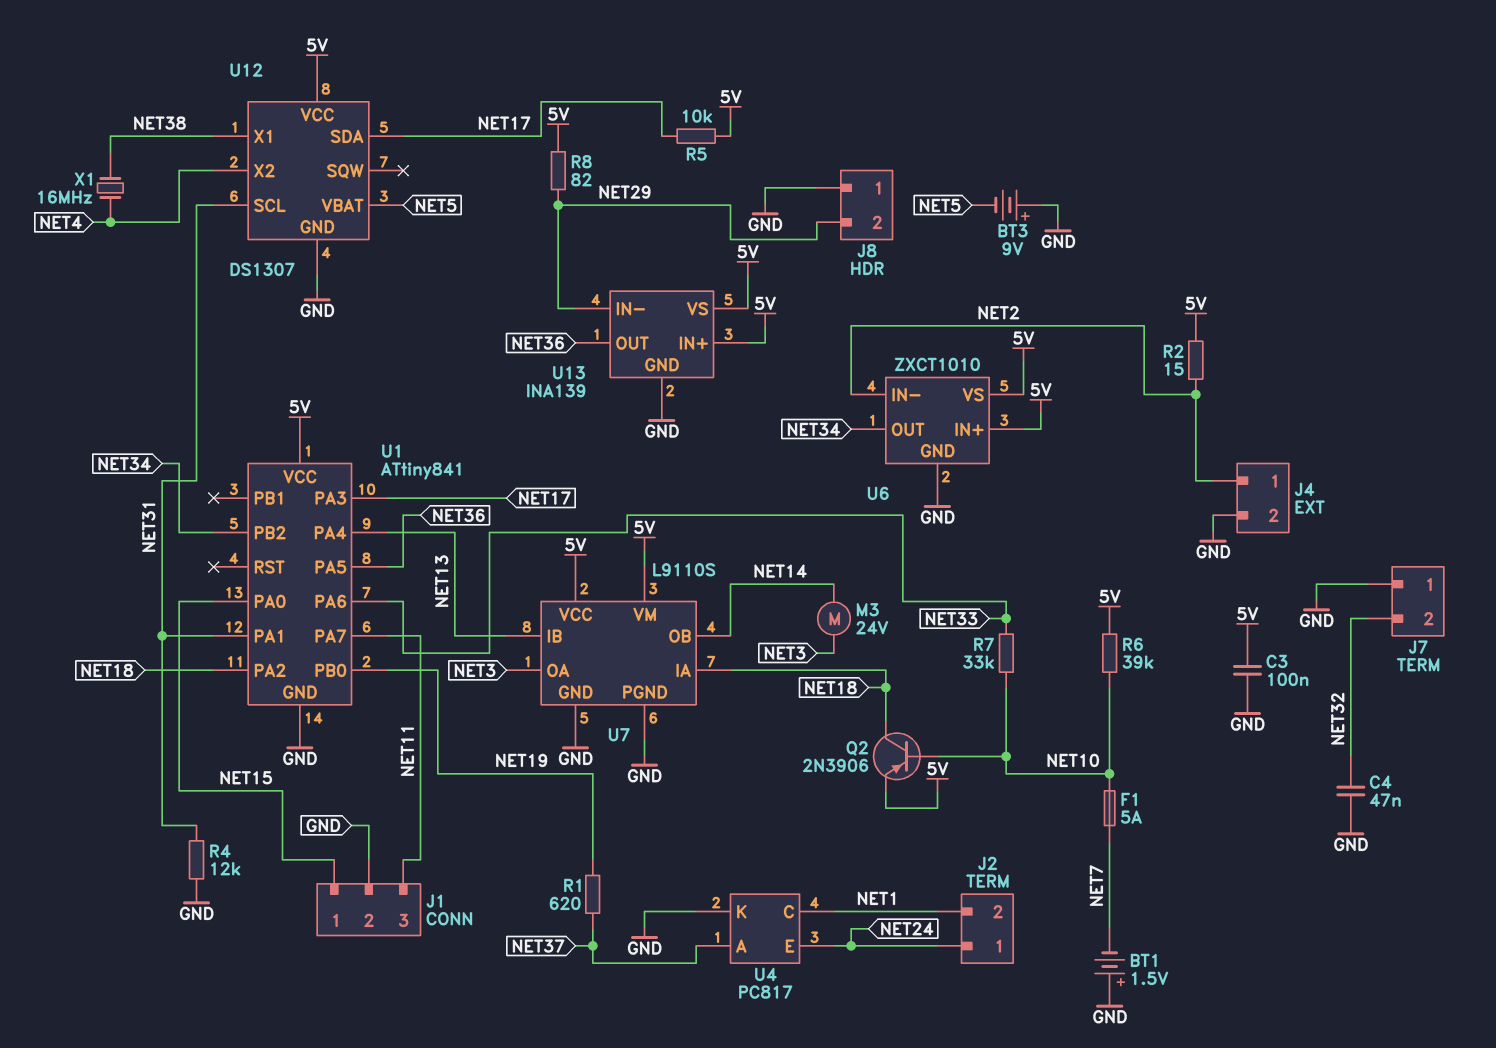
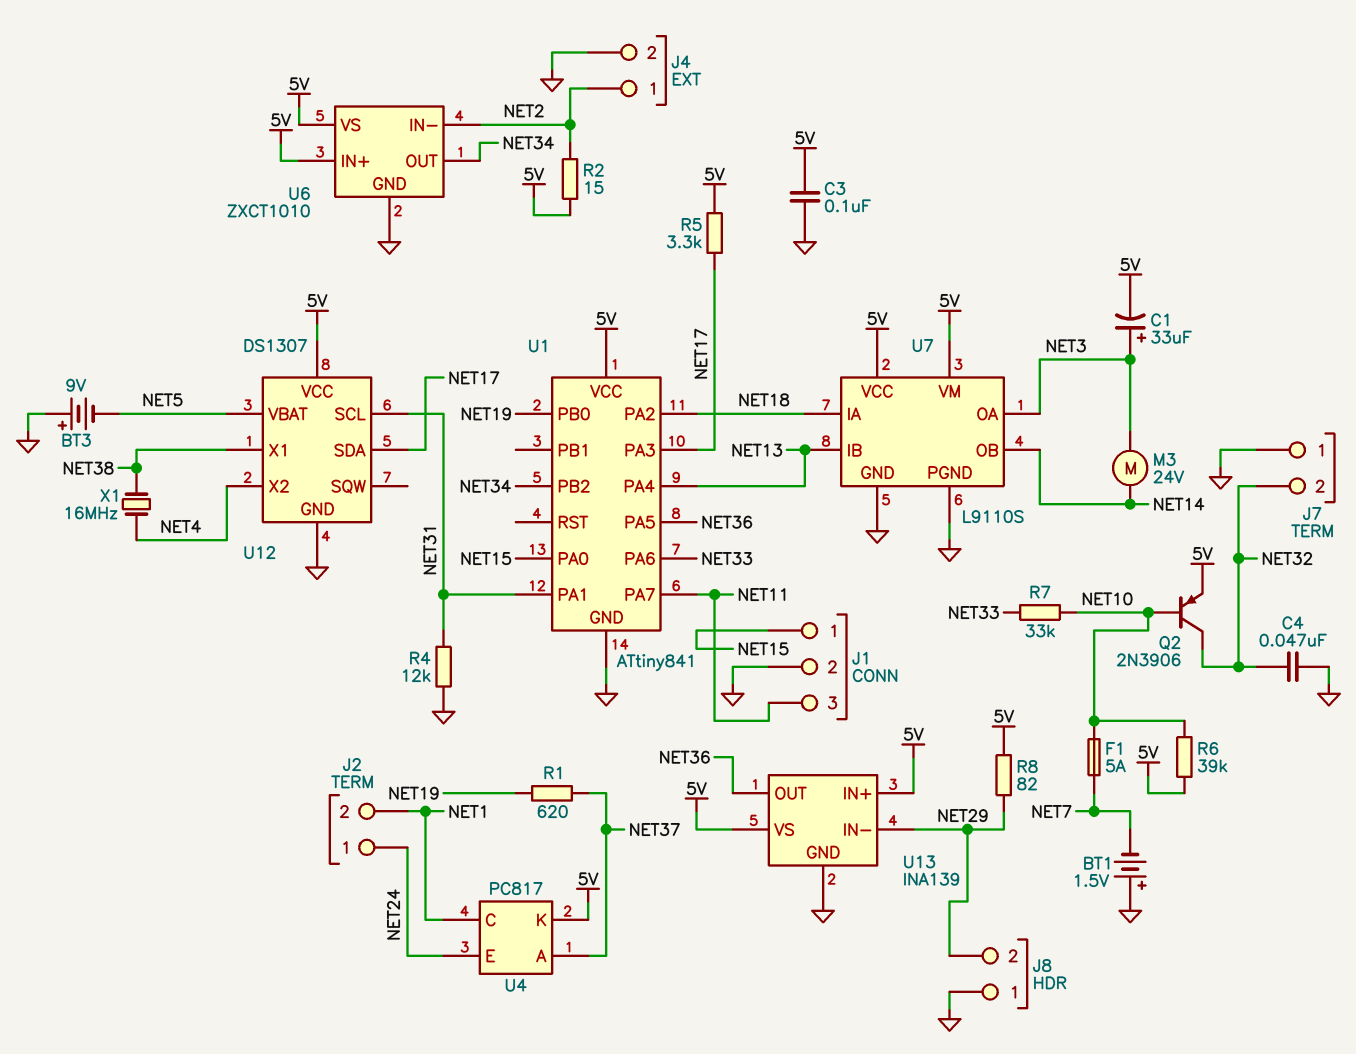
C1: none -> 33uF (plus NET3, minus 5V)
Q2: PNP 2N3906 (B NET10, C NET18, E 5V) -> PNP 2N3906 (B NET10, C NET32, E 5V)
R5: 10k (5V, NET17) -> 3.3k (5V, NET17)
U4 pin K: GND -> 5V

